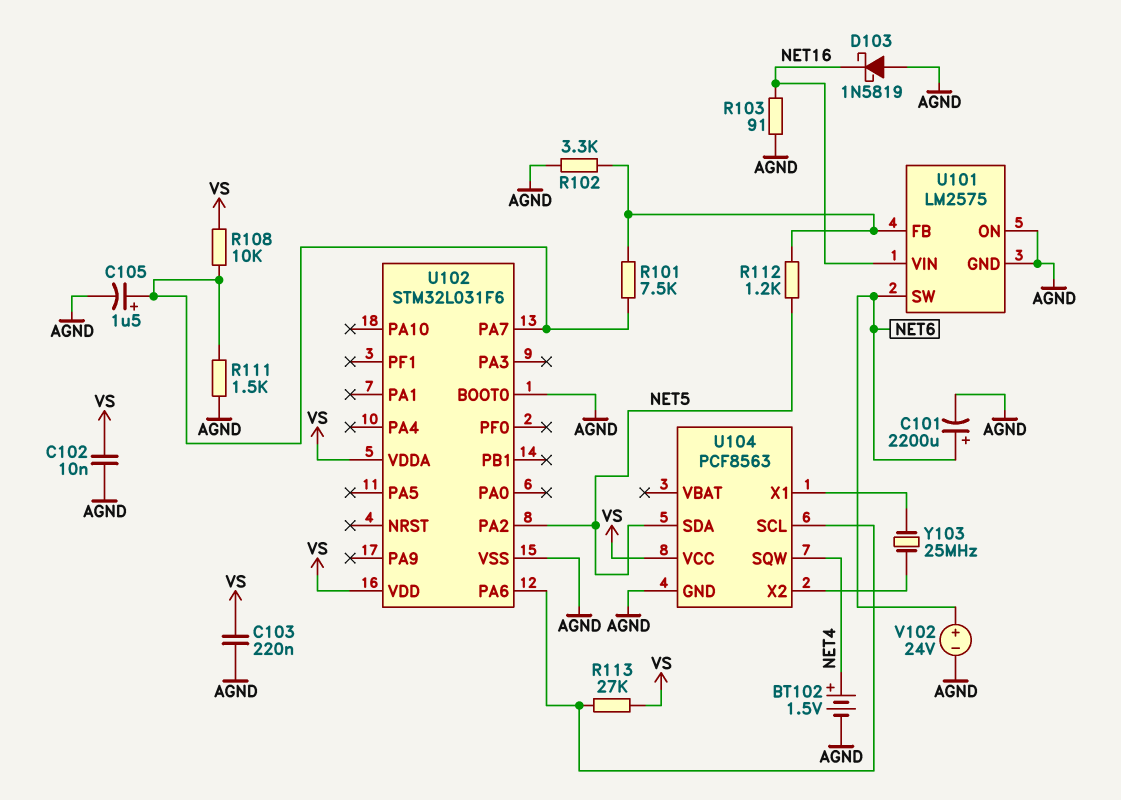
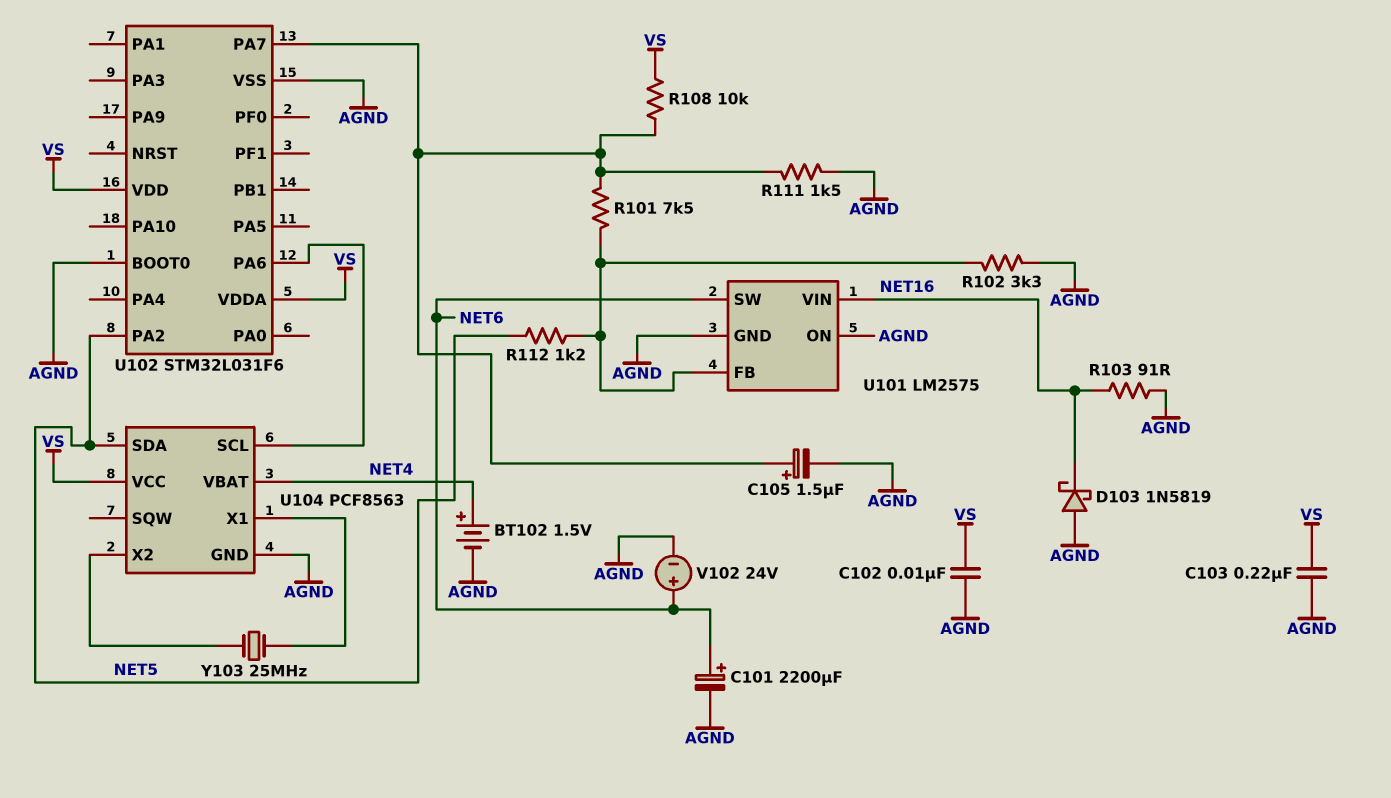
R113: 27k (U102/PA6, VS) -> none
U104 pin SQW: NET4 -> none
U104 pin VBAT: none -> NET4

